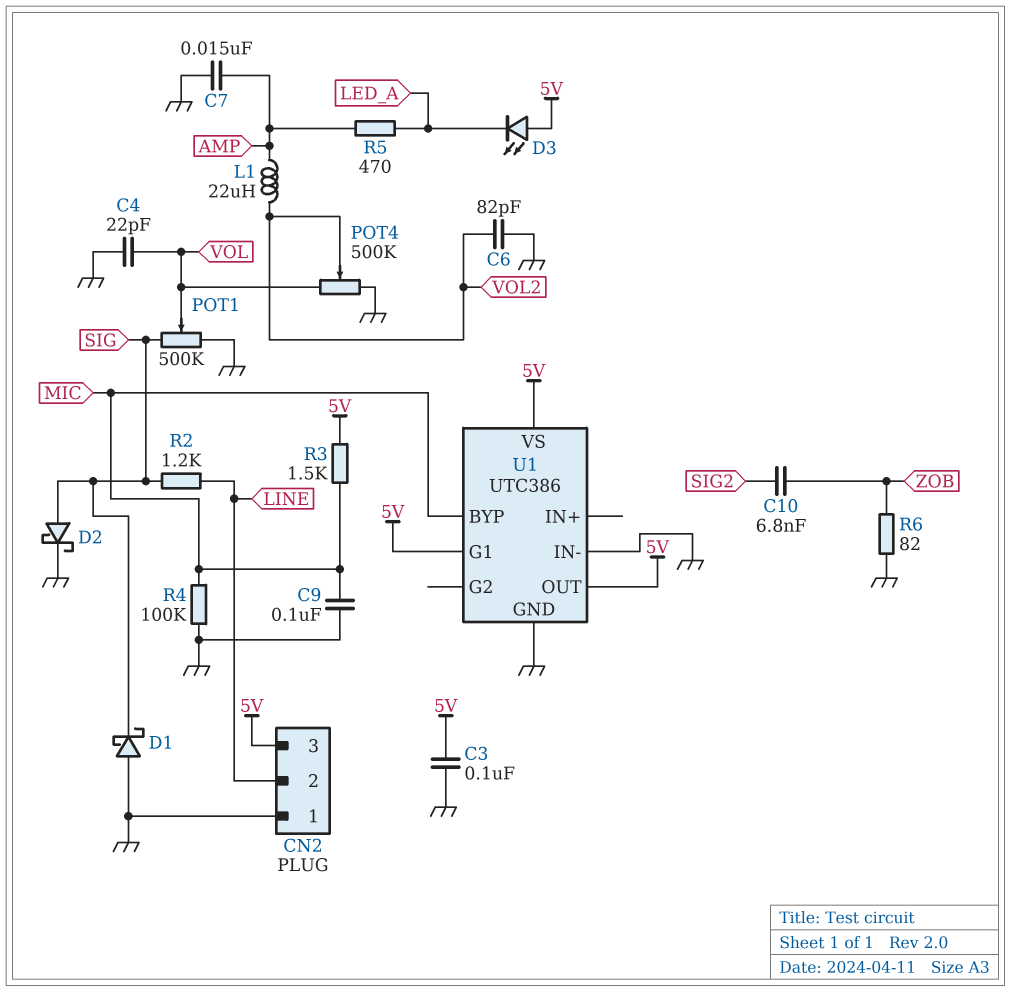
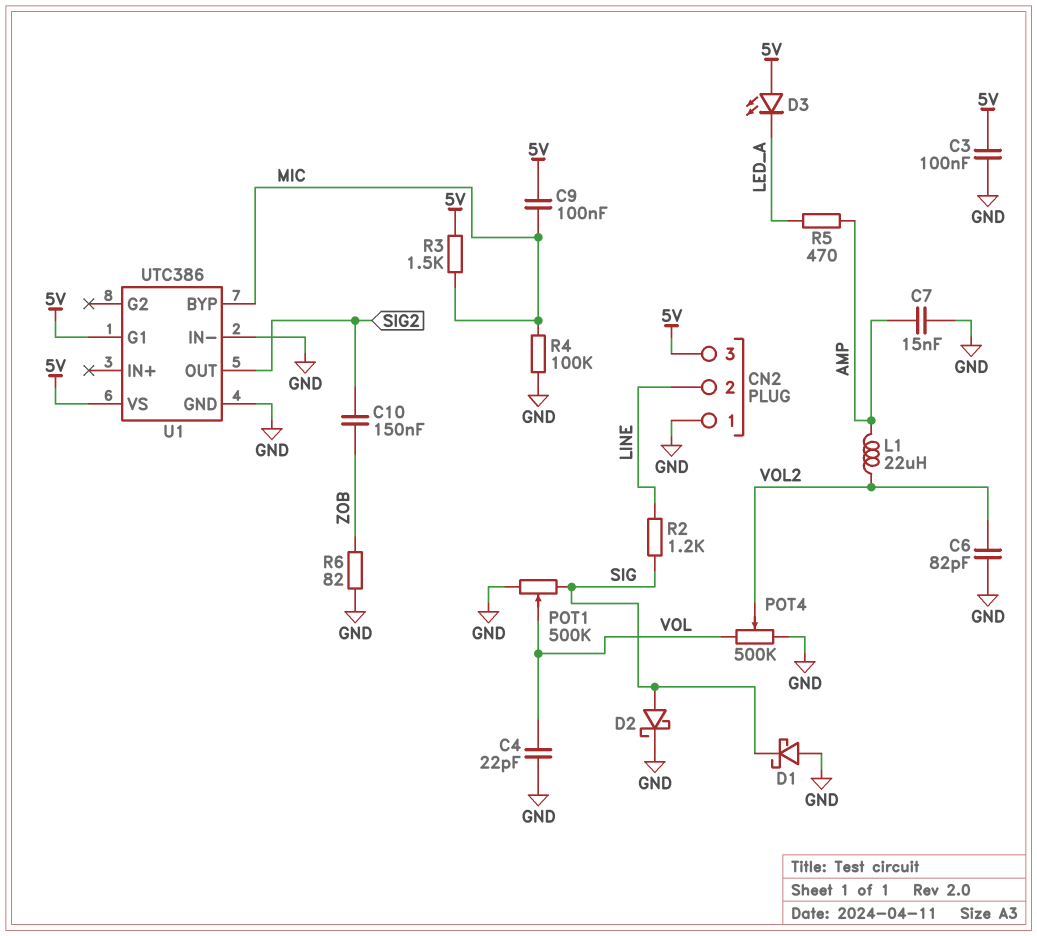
C9: 100nF (GND, MIC) -> 100nF (5V, MIC)
C10: 6.8nF (SIG2, ZOB) -> 150nF (SIG2, ZOB)
U1 pin OUT: 5V -> SIG2

